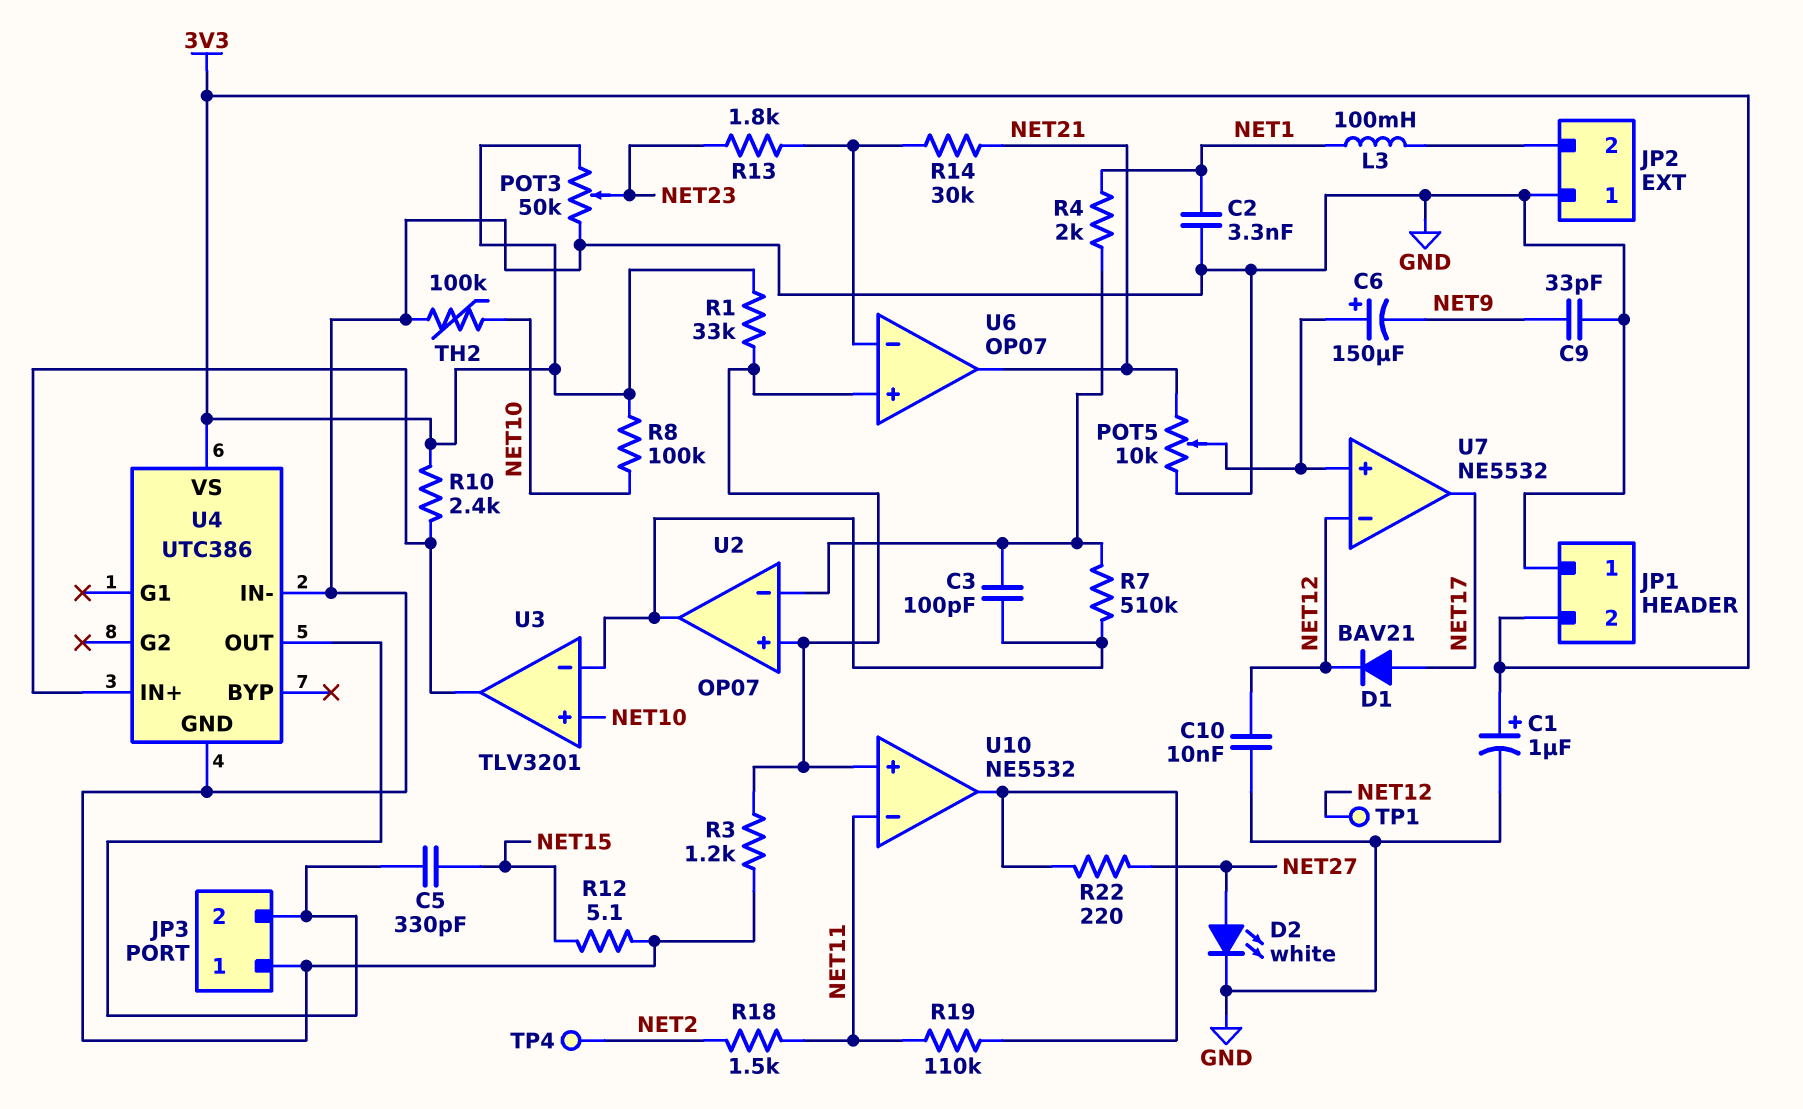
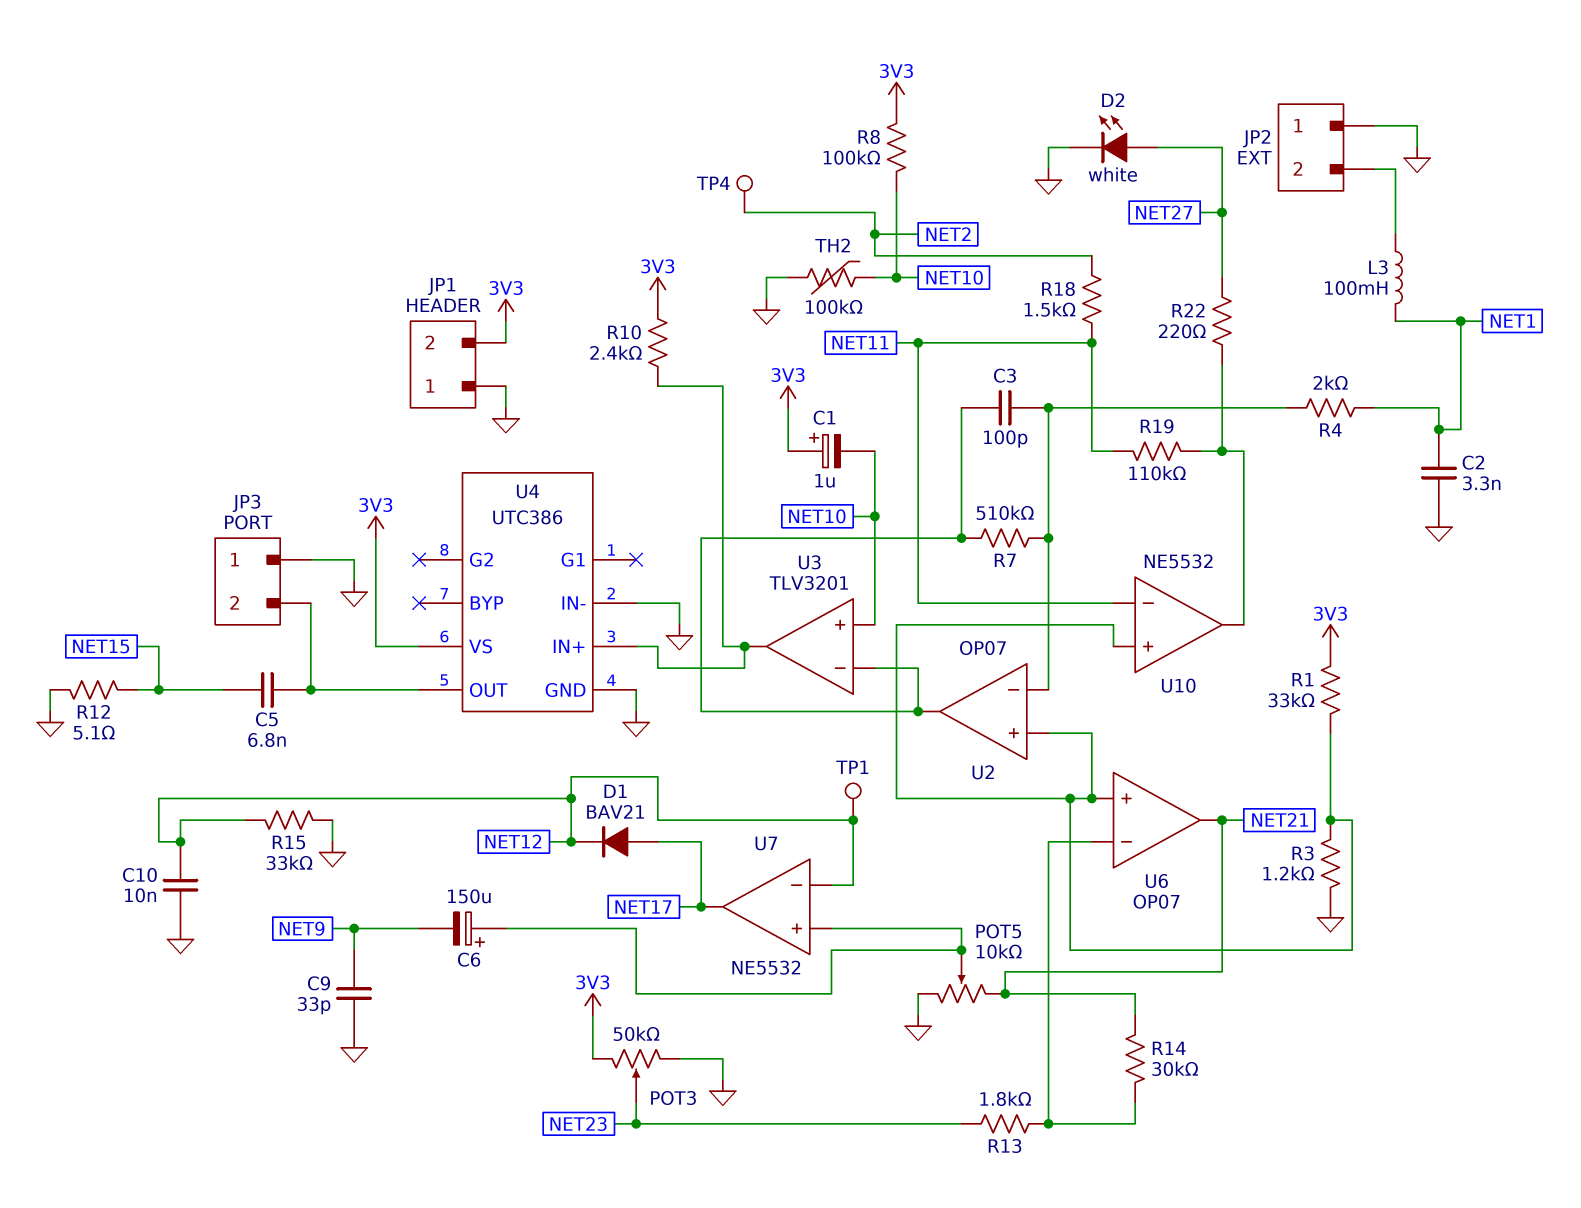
C1: 1uF (plus 3V3, minus GND) -> 1uF (plus 3V3, minus NET10)
C5: 330pF (JP3/2, NET15) -> 6.8nF (JP3/2, NET15)
R15: none -> 33k (GND, NET12)

